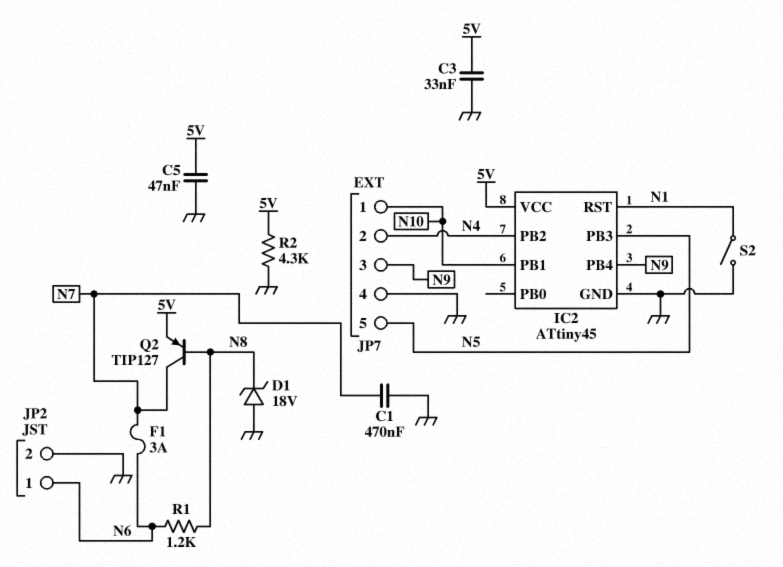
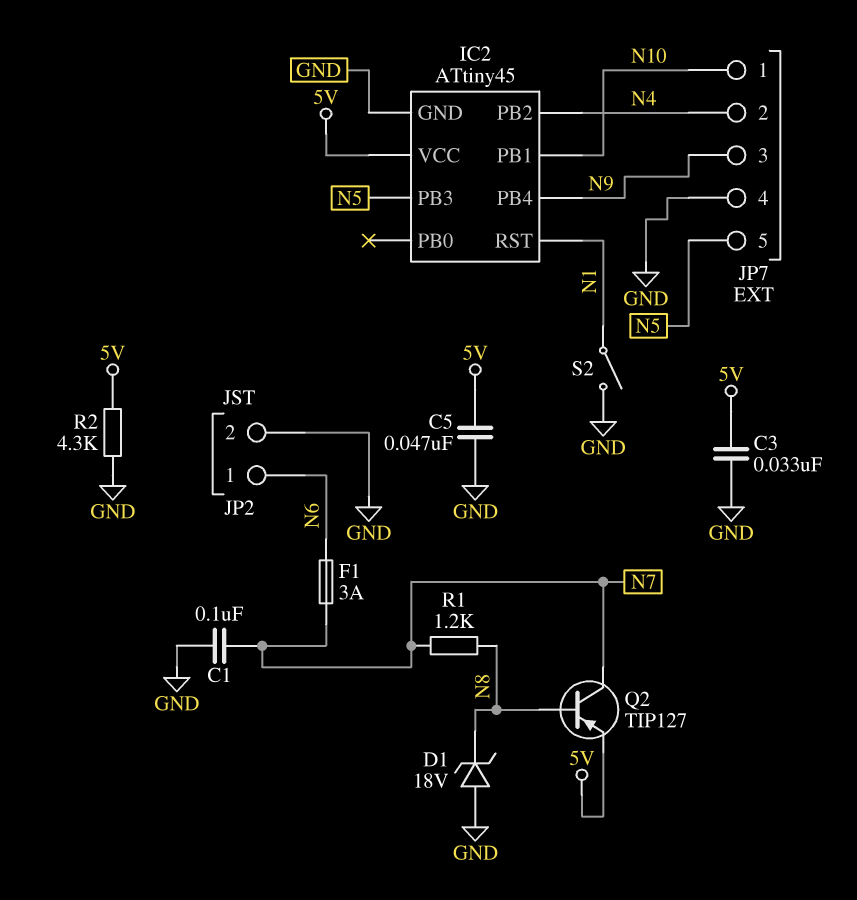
C1: 470nF (GND, N7) -> 100nF (GND, N7)
R1: 1.2k (N6, N8) -> 1.2k (N7, N8)

